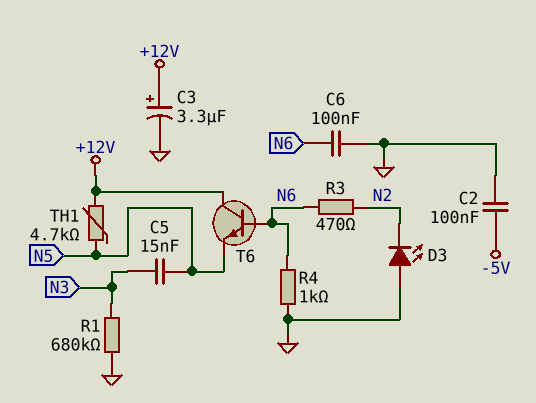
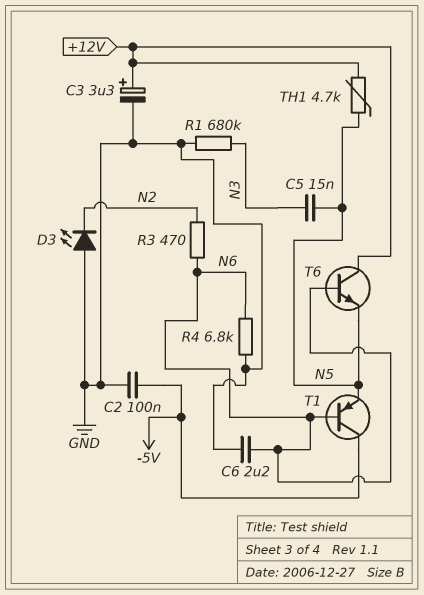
C6: 100nF (GND, N6) -> 2.2uF (GND, N6)
R4: 1k (GND, N6) -> 6.8k (GND, N6)
T1: none -> PNP (B N6, C -5V, E N5)

